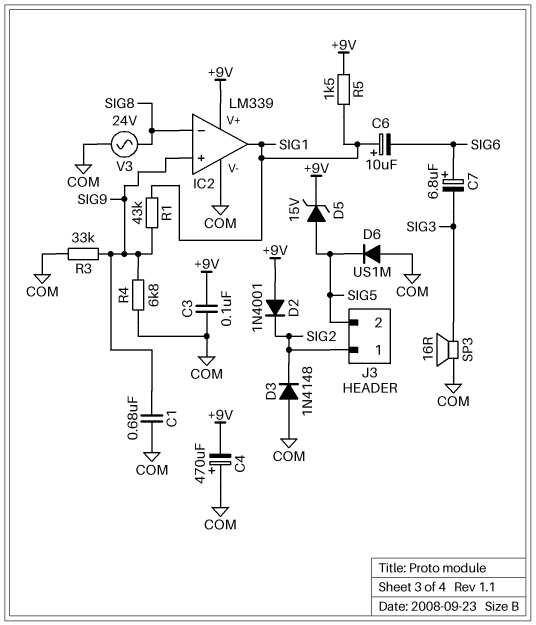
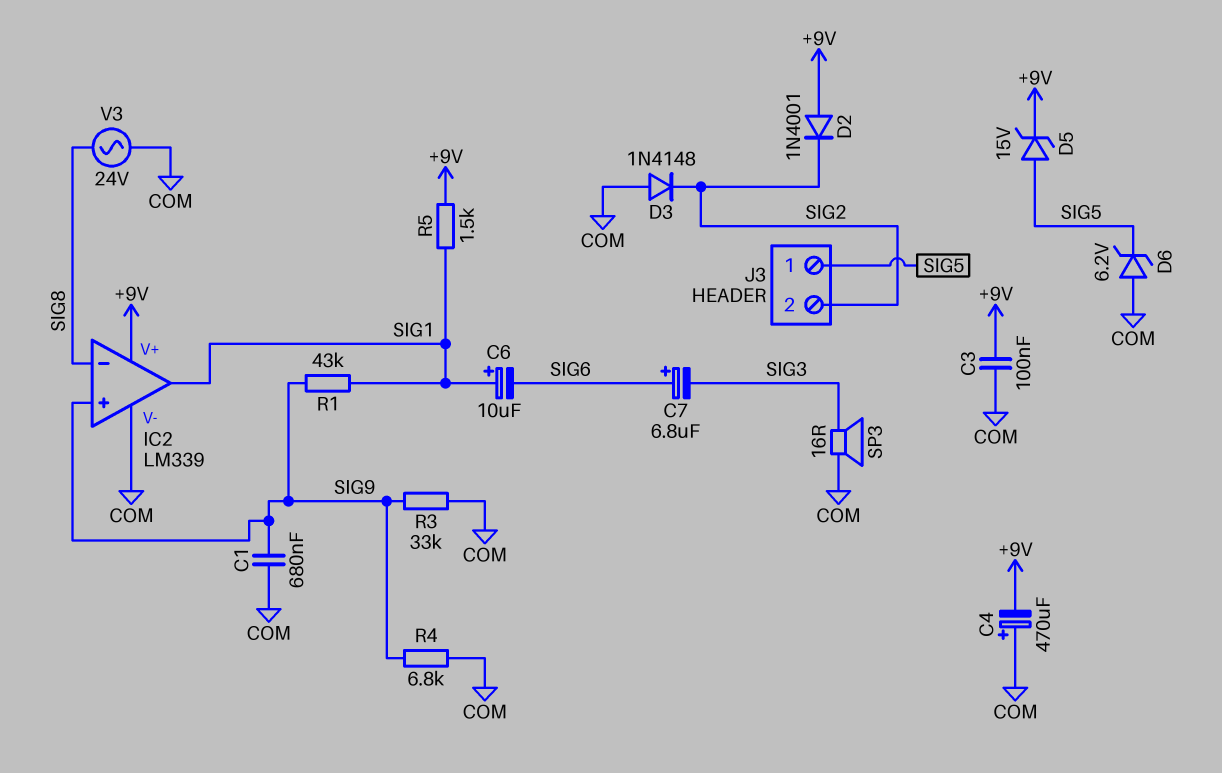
D6: diode US1M (A COM, K SIG5) -> zener 6.2V (A COM, K SIG5)
J3 pin 1: SIG2 -> SIG5
J3 pin 2: SIG5 -> SIG2

